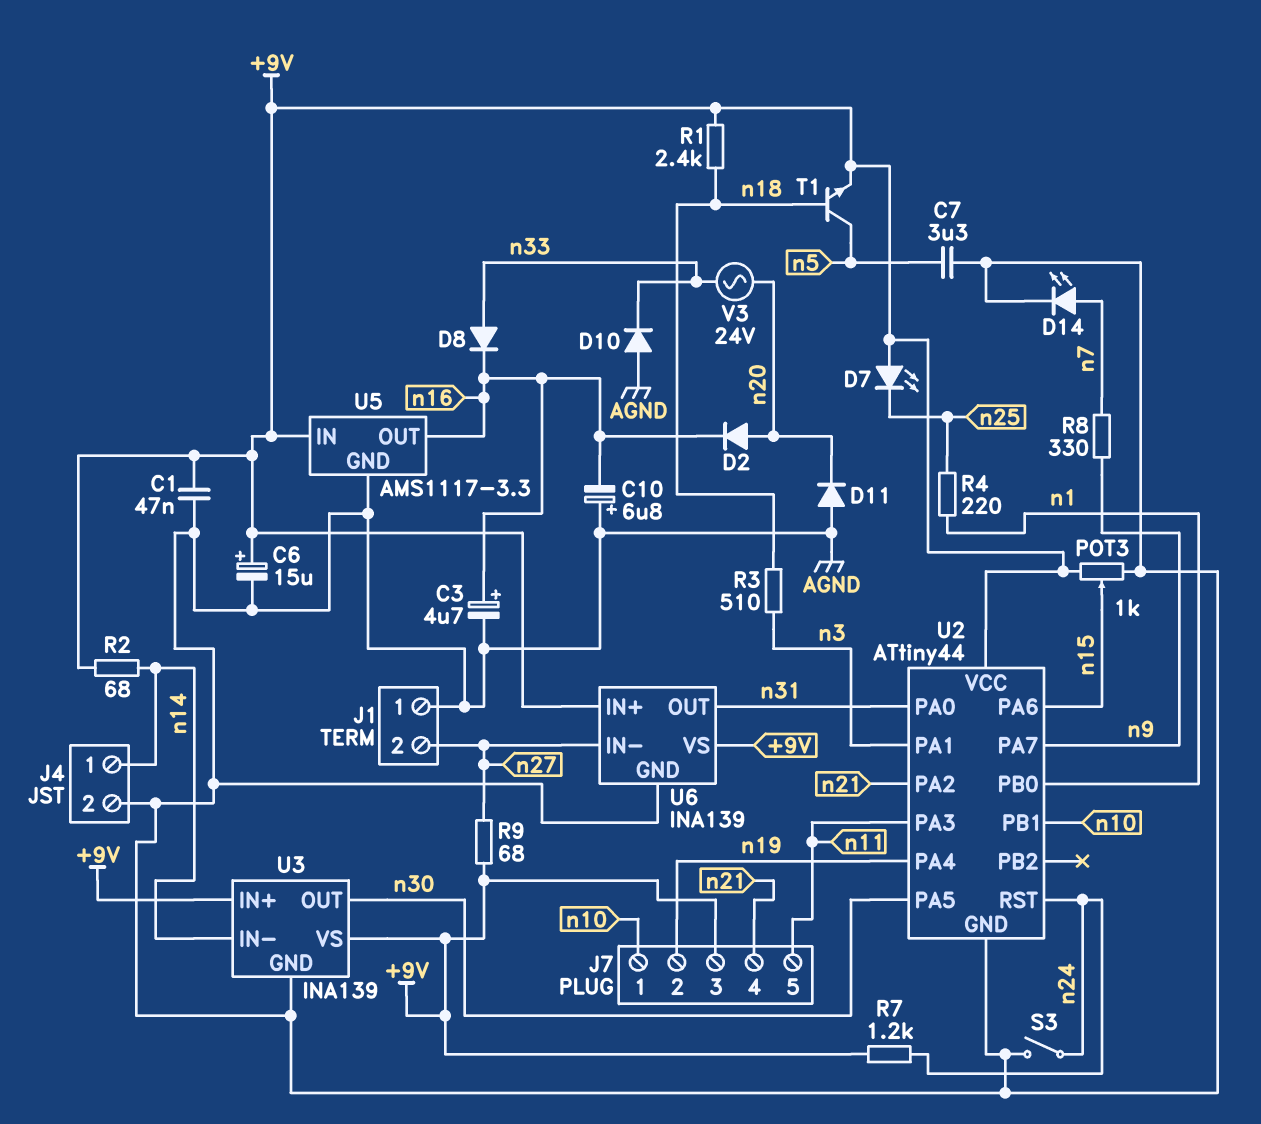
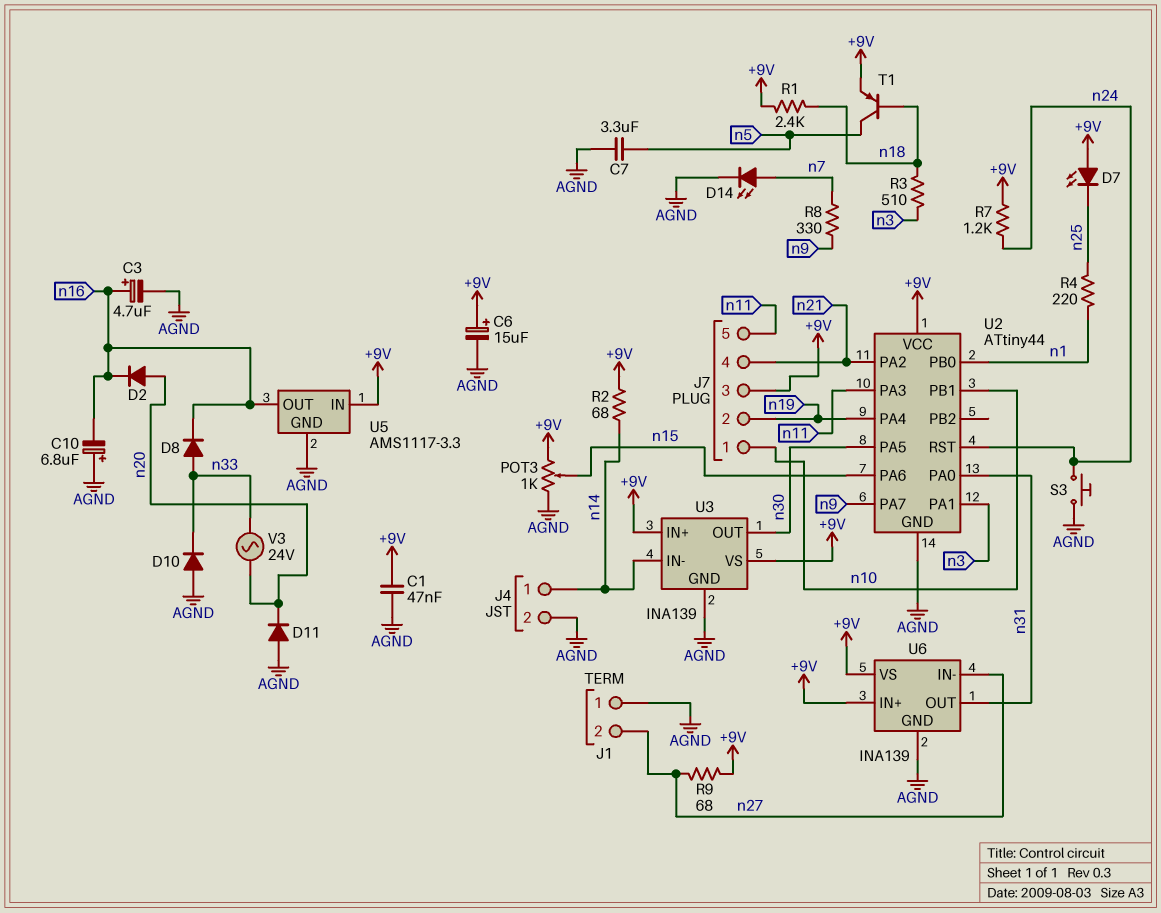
S3: switch (AGND, n24) -> button (AGND, n24)
T1: NPN (B n18, C n5, E +9V) -> PNP (B n18, C n5, E +9V)

